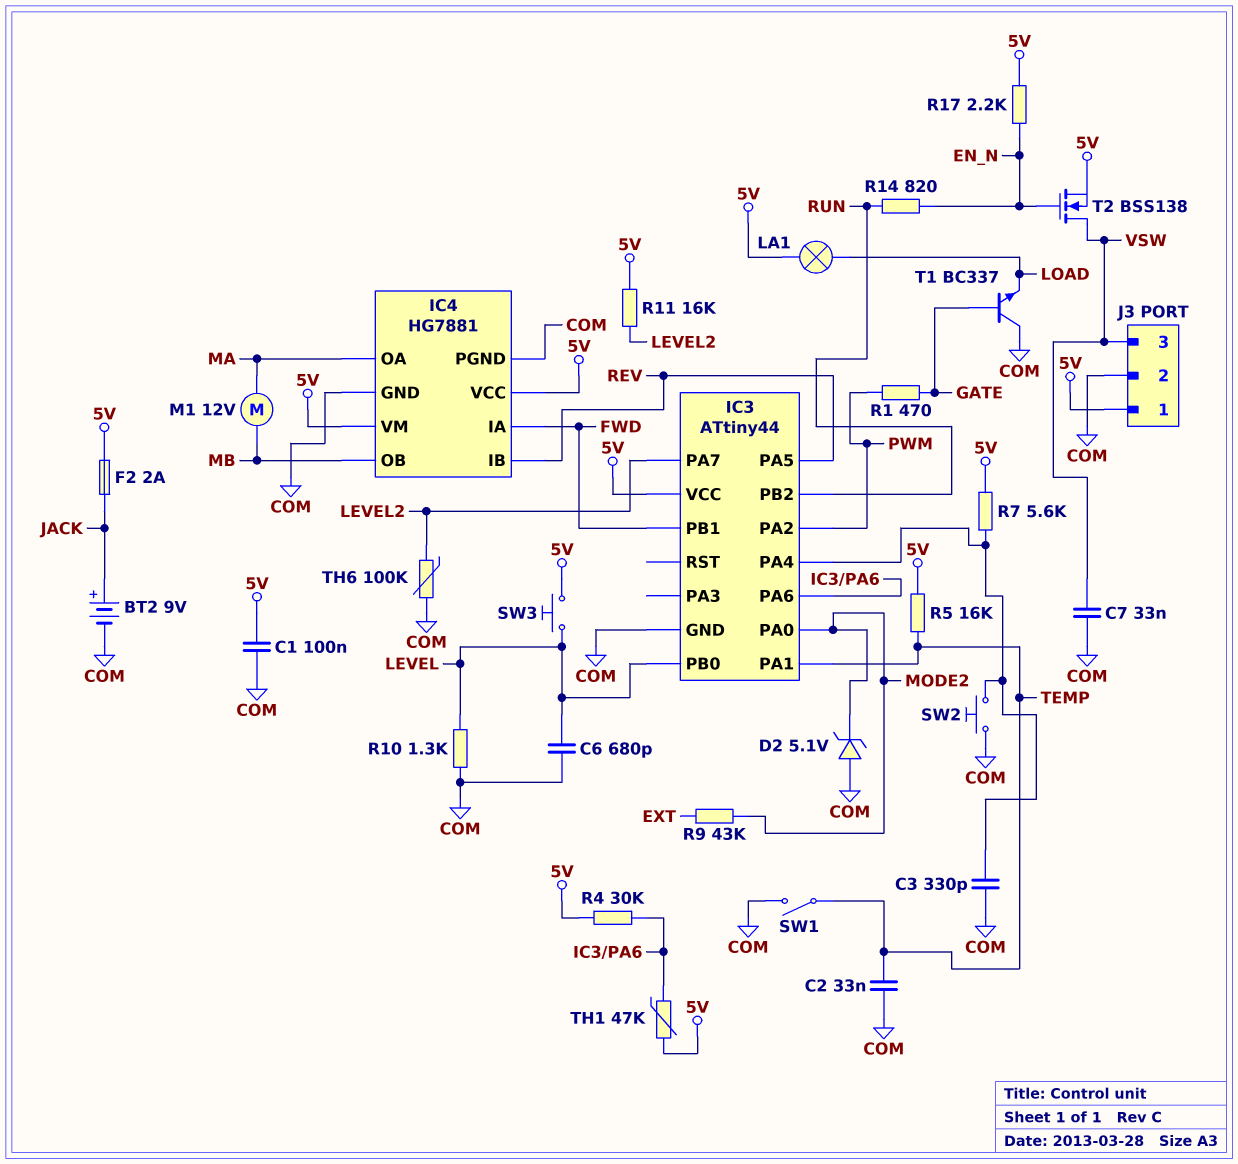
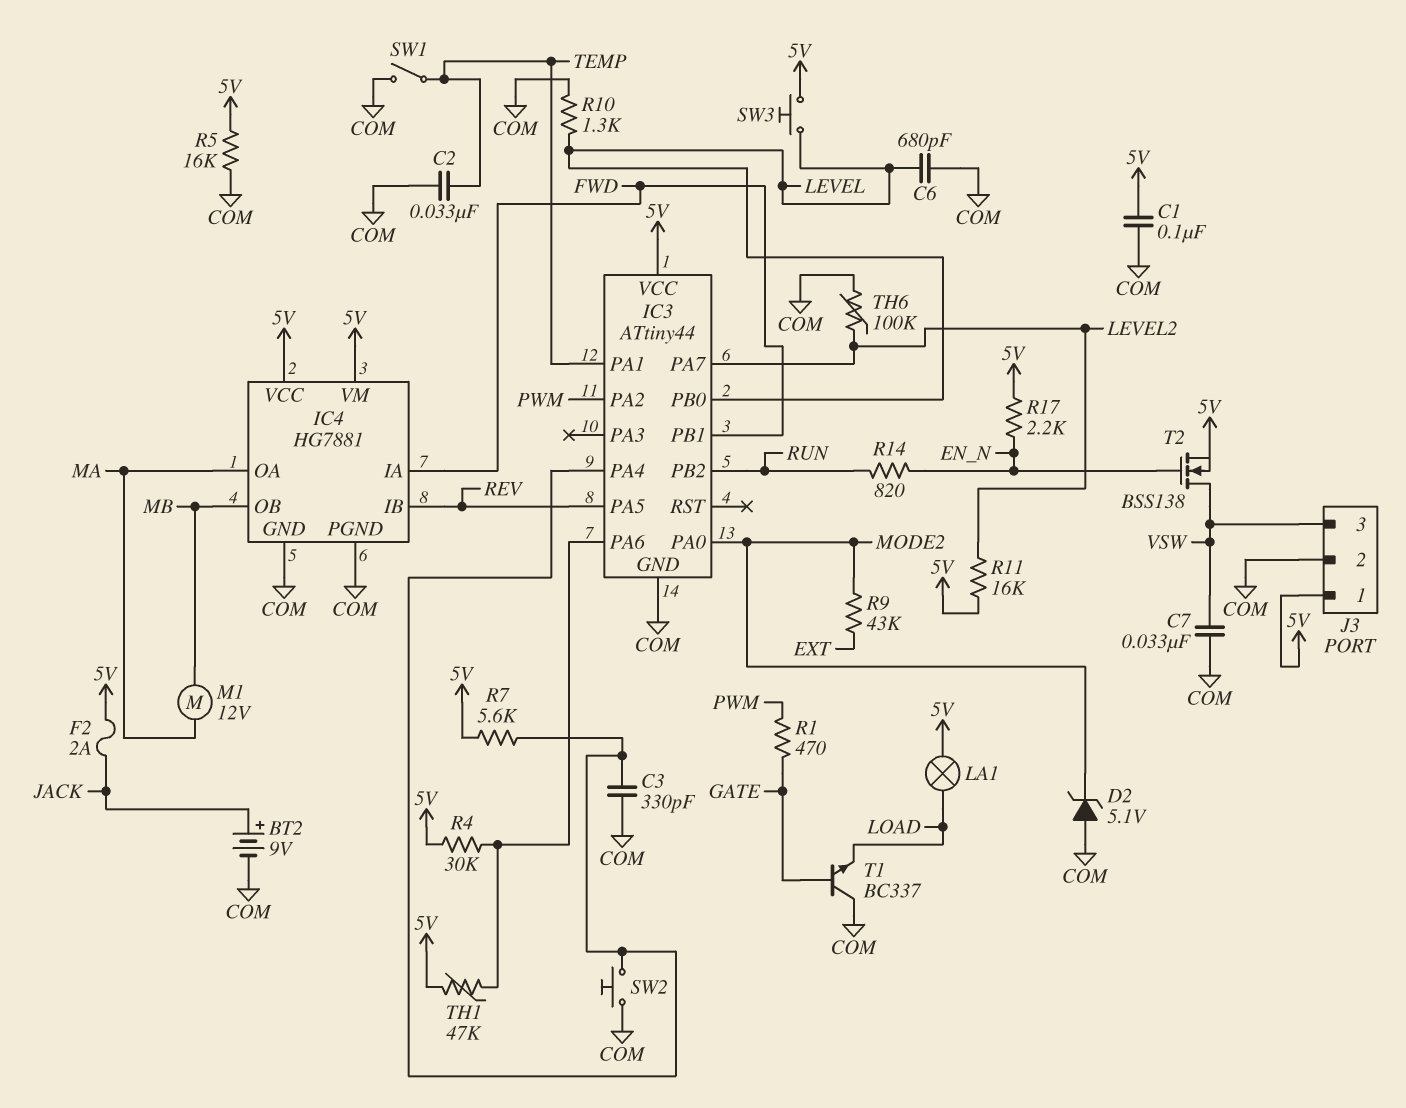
R5: 16k (5V, TEMP) -> 16k (5V, COM)

